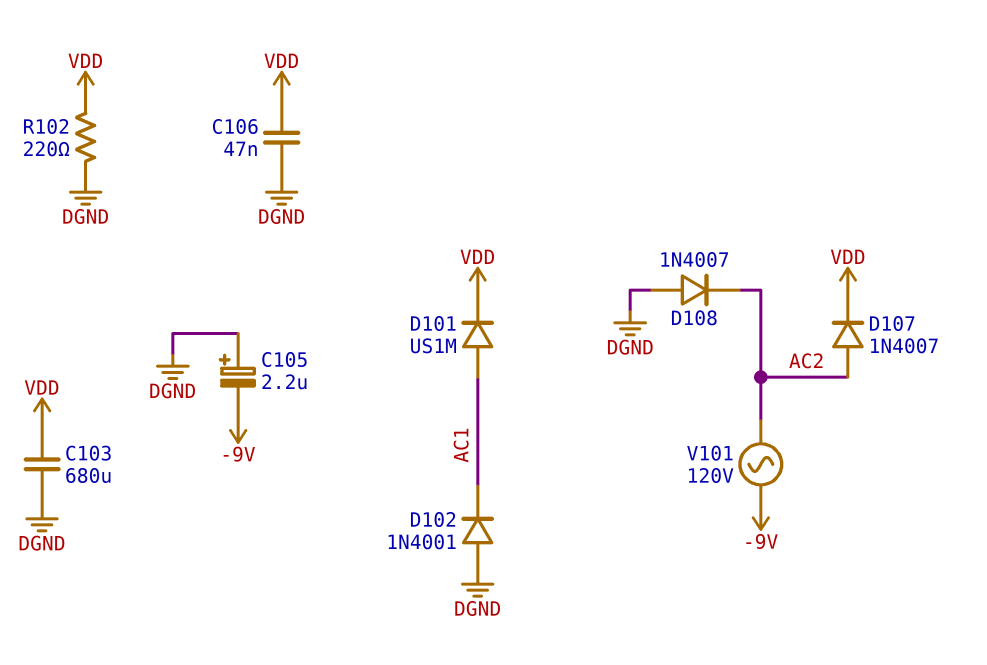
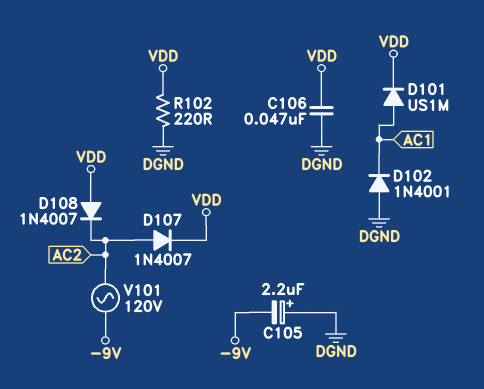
C103: 680uF (DGND, VDD) -> none
D108: diode 1N4007 (A DGND, K AC2) -> diode 1N4007 (A VDD, K AC2)

